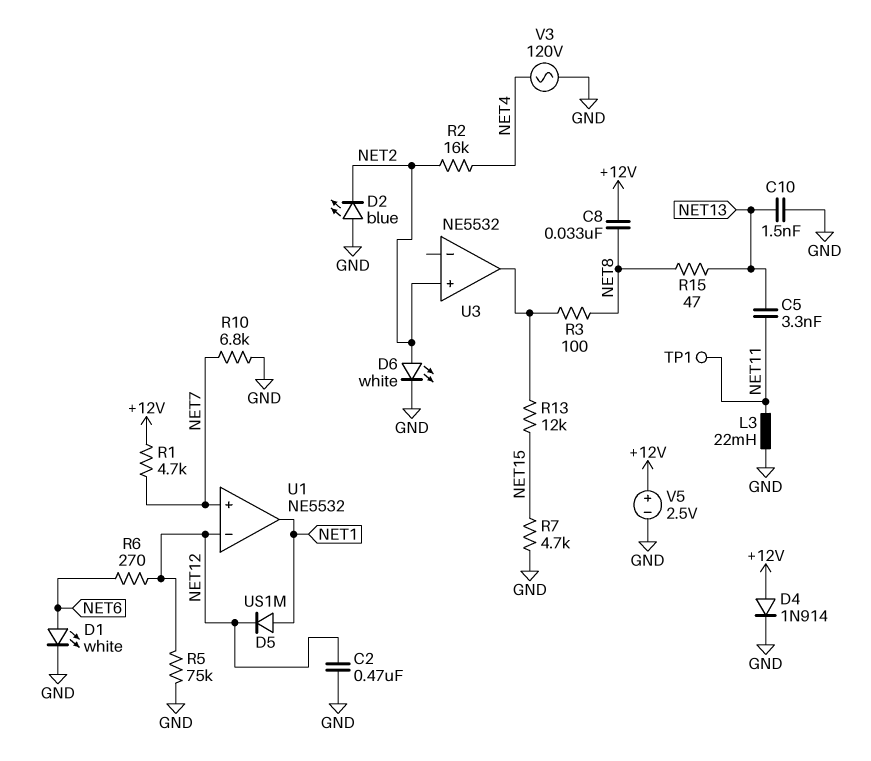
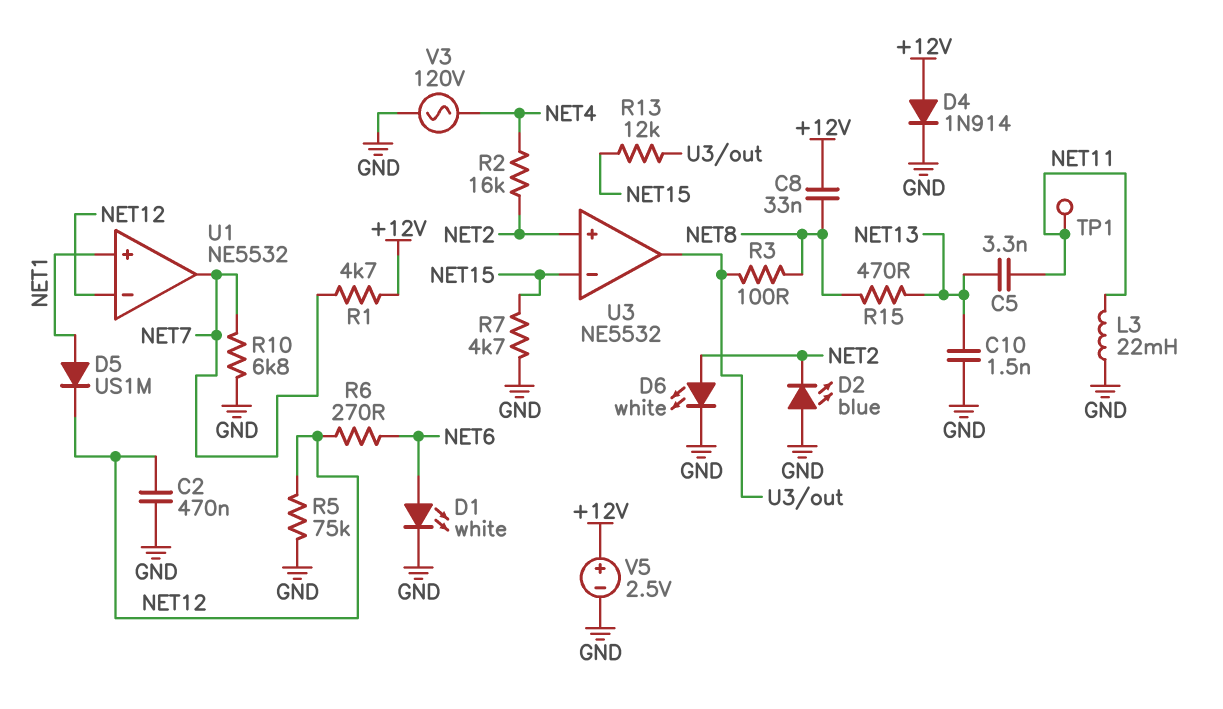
R15: 47 (NET8, NET13) -> 470 (NET8, NET13)
U1 pin in+: NET7 -> NET1
U1 pin out: NET1 -> NET7
U3 pin in-: none -> NET15

